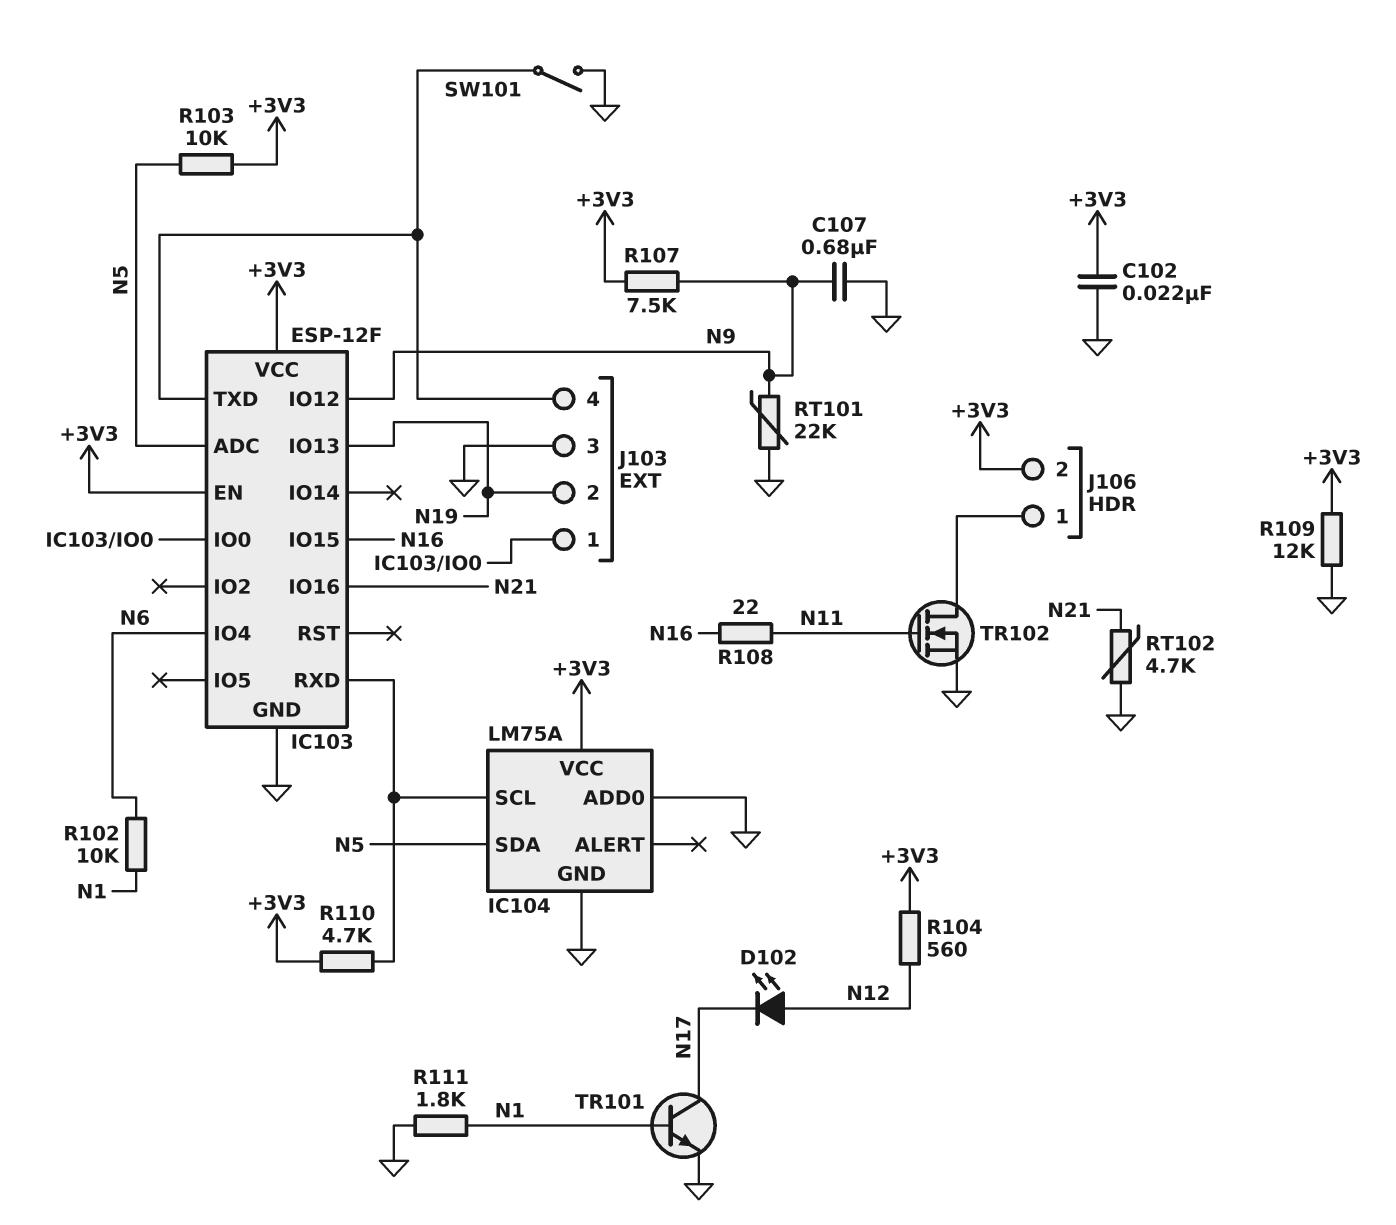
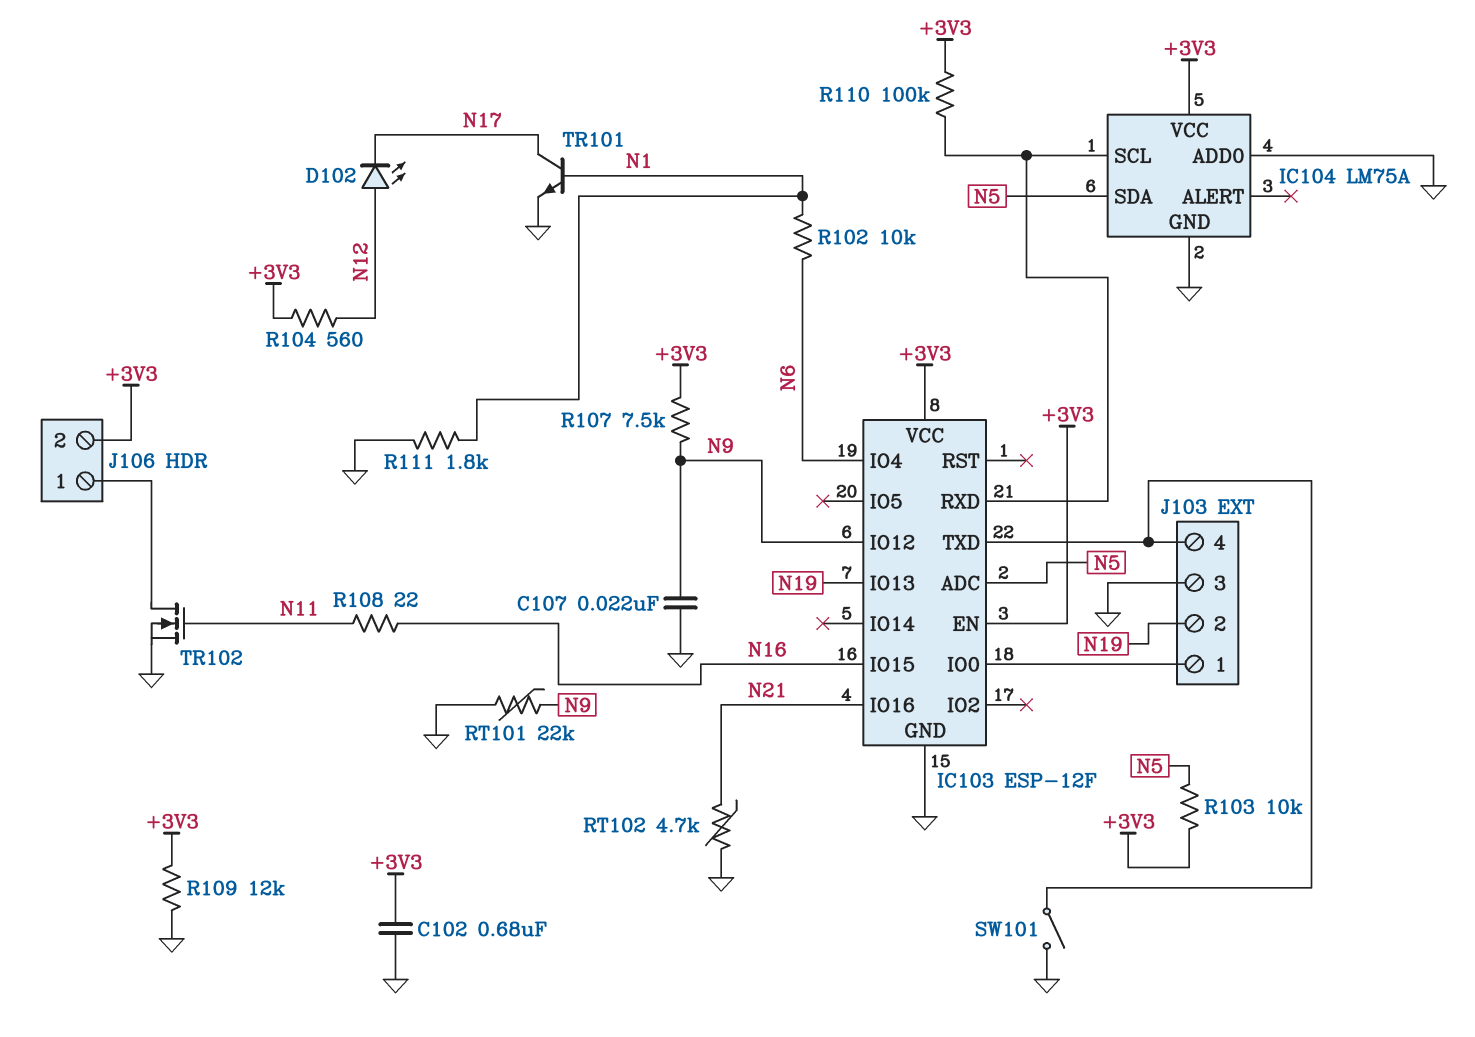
C102: 22nF (+3V3, GND) -> 680nF (+3V3, GND)
C107: 680nF (GND, N9) -> 22nF (GND, N9)
R110: 4.7k (+3V3, IC103/RXD) -> 100k (+3V3, IC103/RXD)

